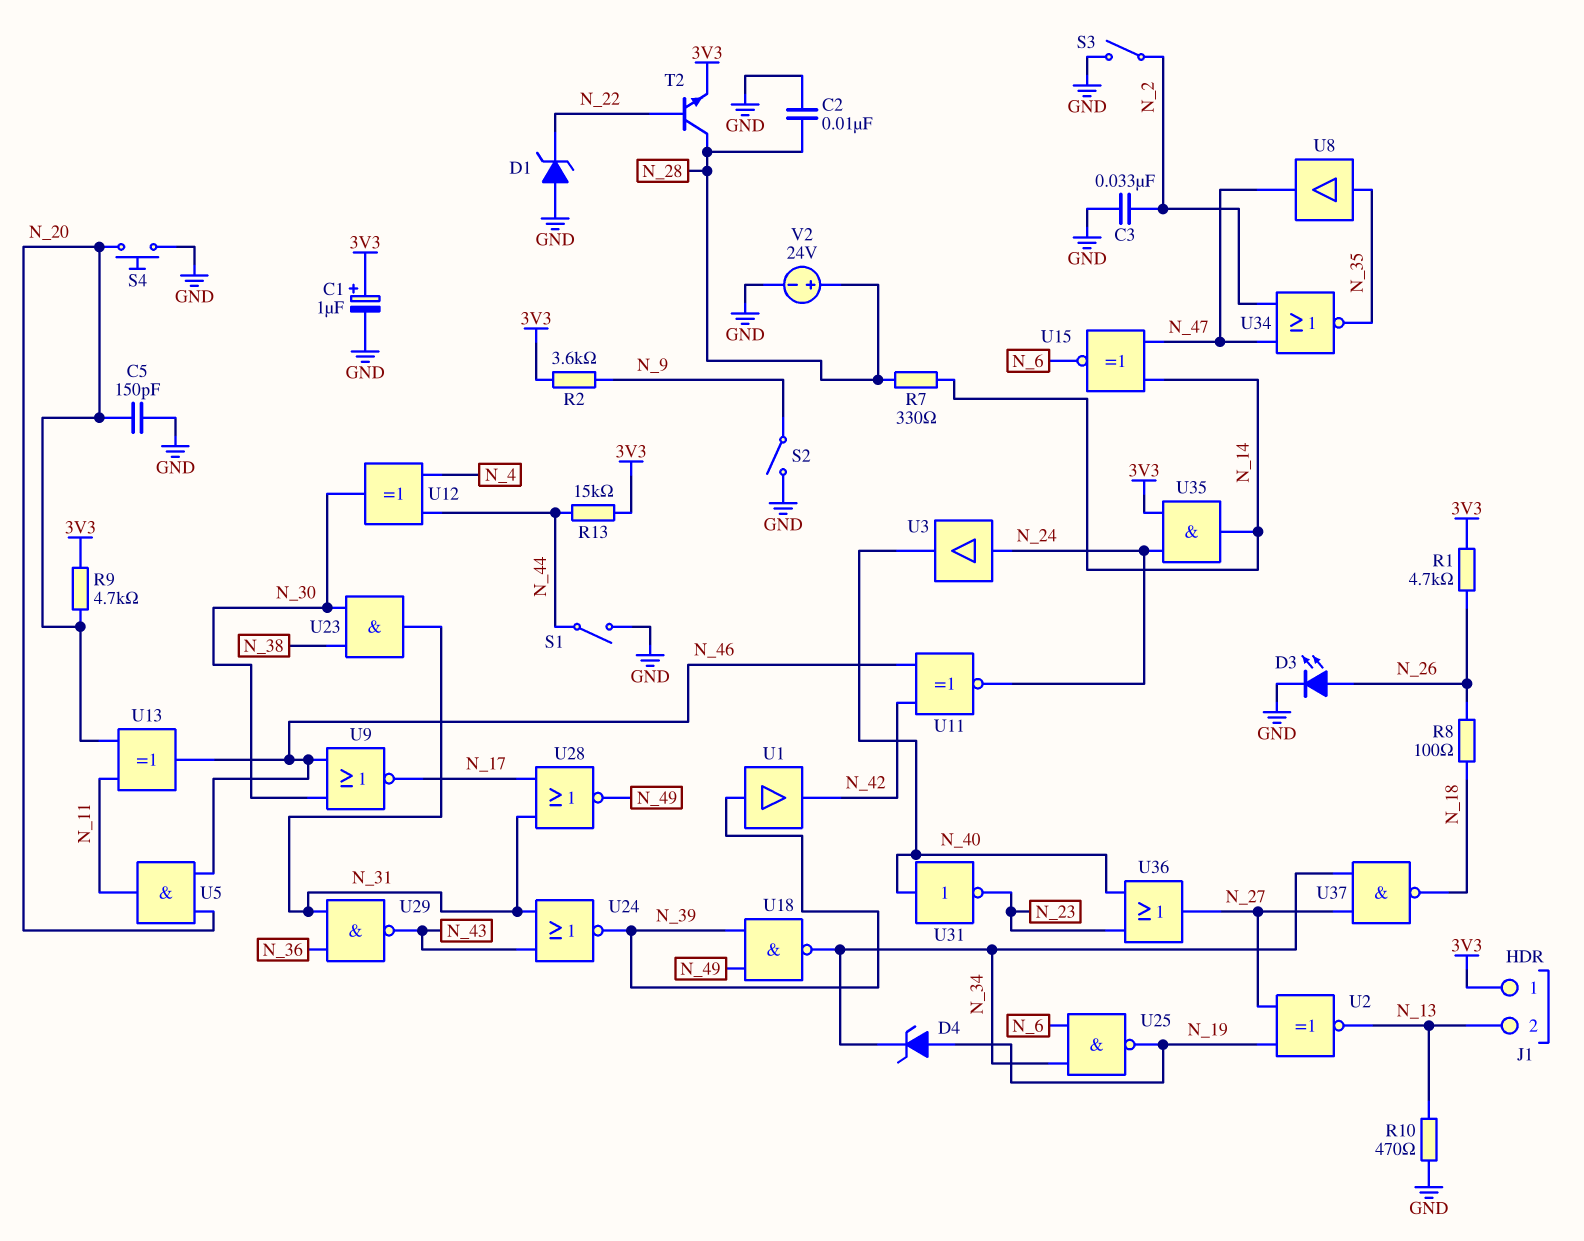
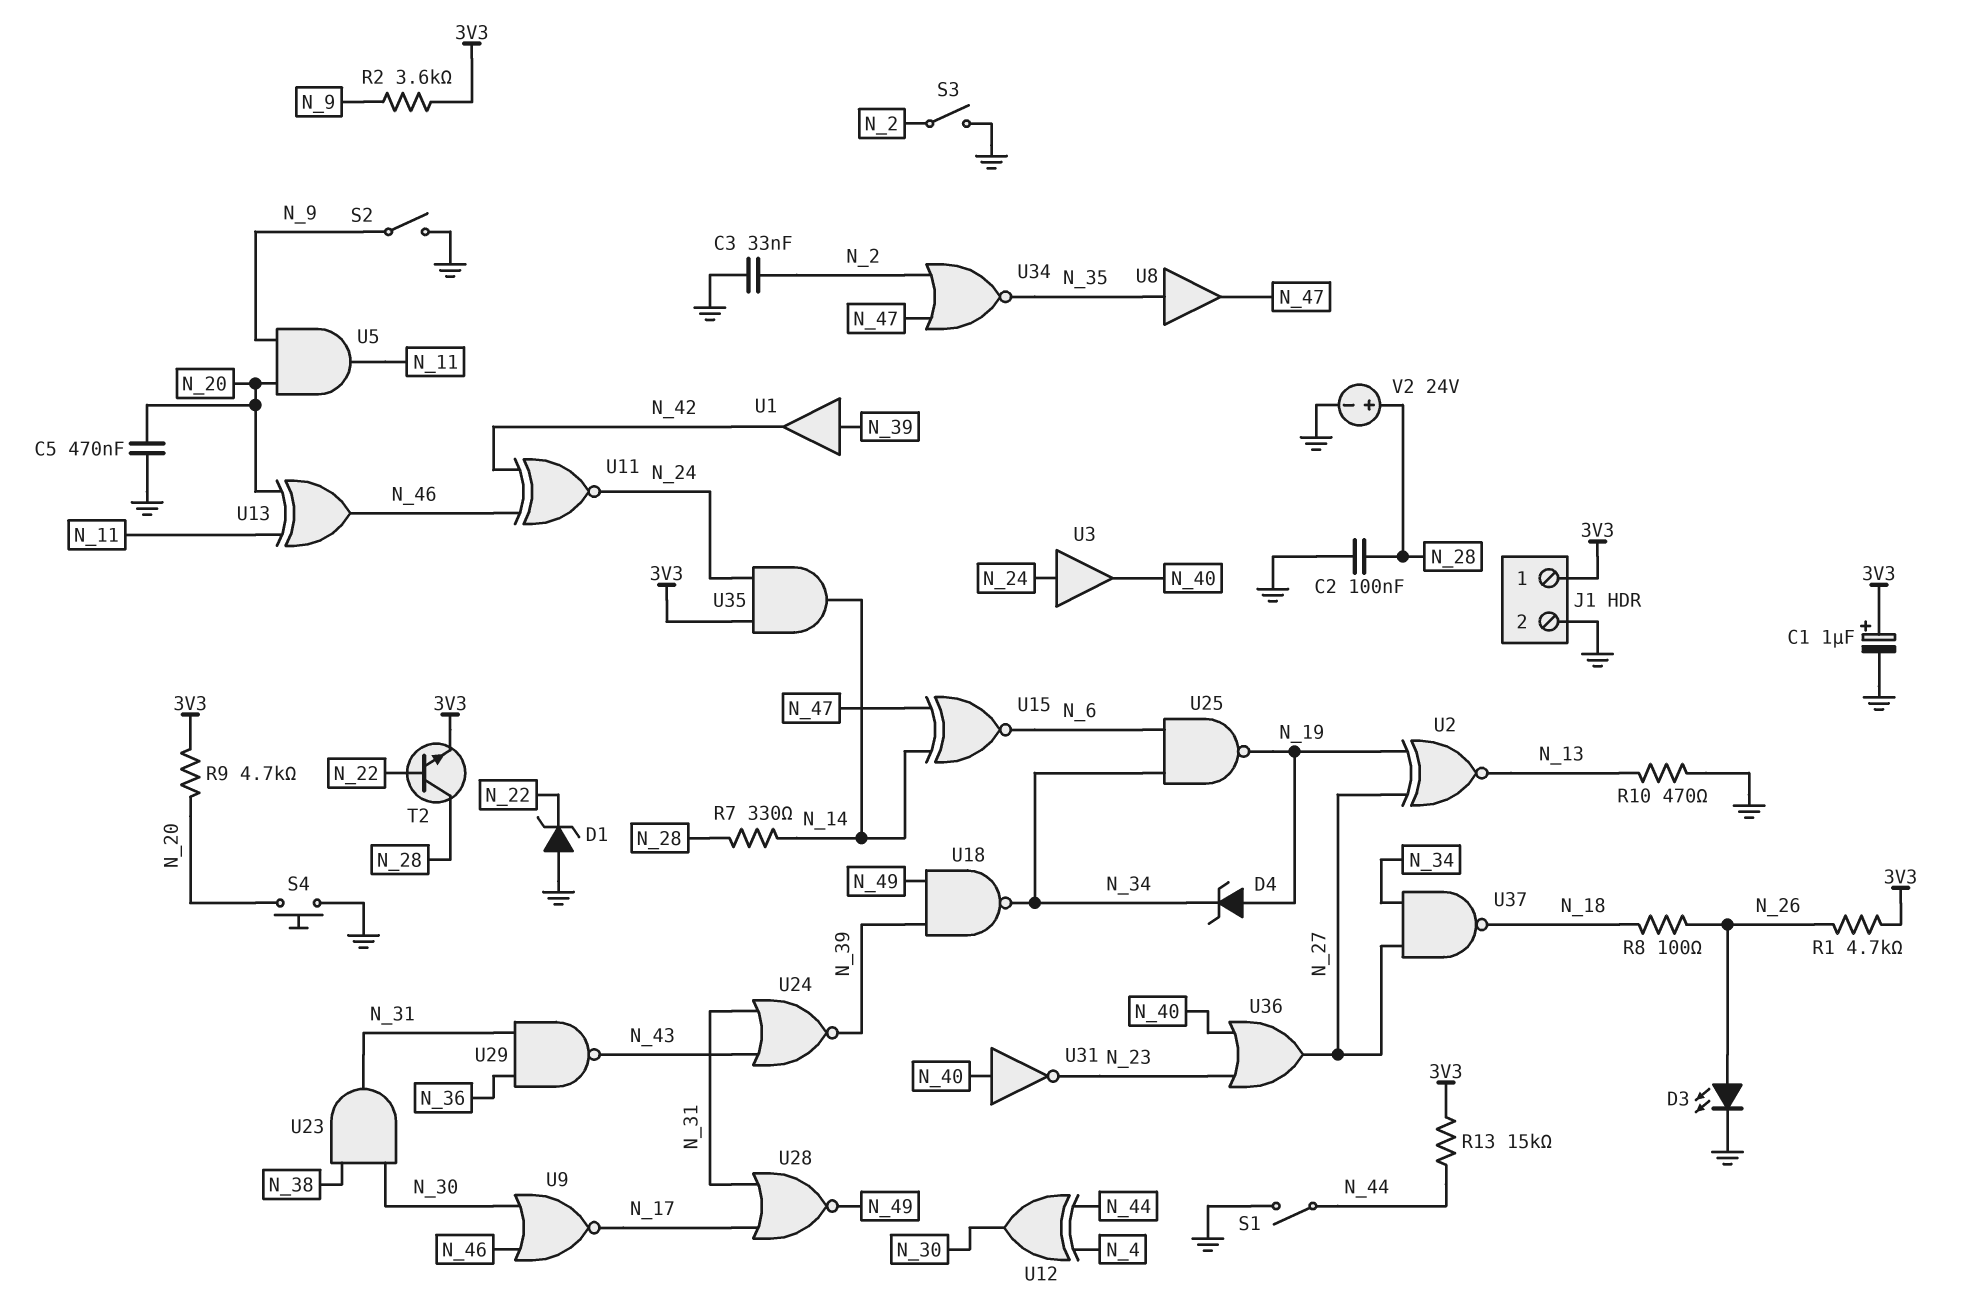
C2: 10nF (GND, N_28) -> 100nF (GND, N_28)
C5: 150pF (GND, N_20) -> 470nF (GND, N_20)
J1 pin 2: N_13 -> GND
U5: AND (in N_20, in N_46, out N_11) -> AND (in N_9, in N_20, out N_11)

